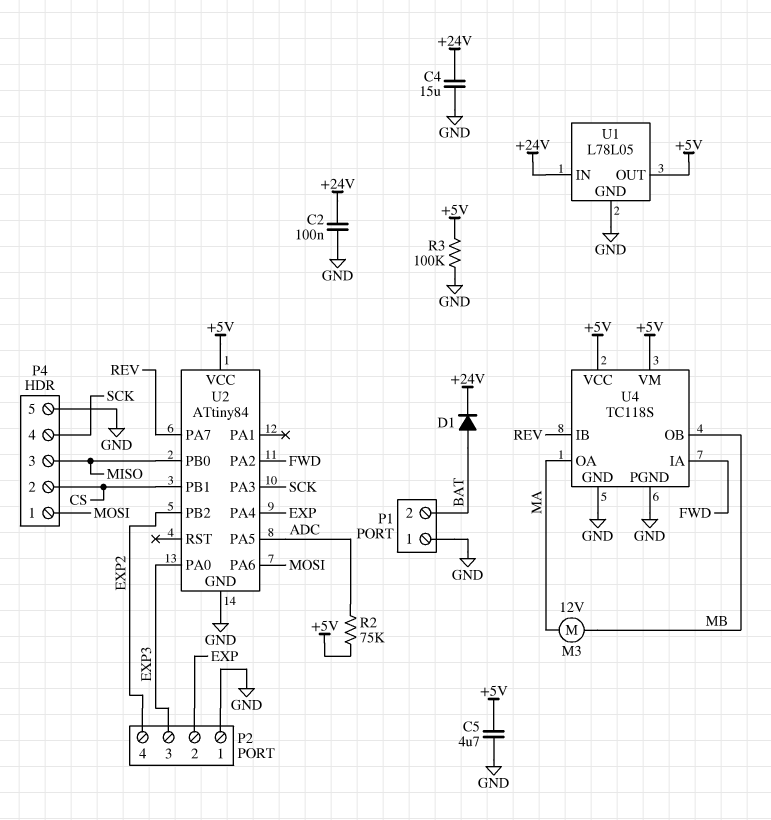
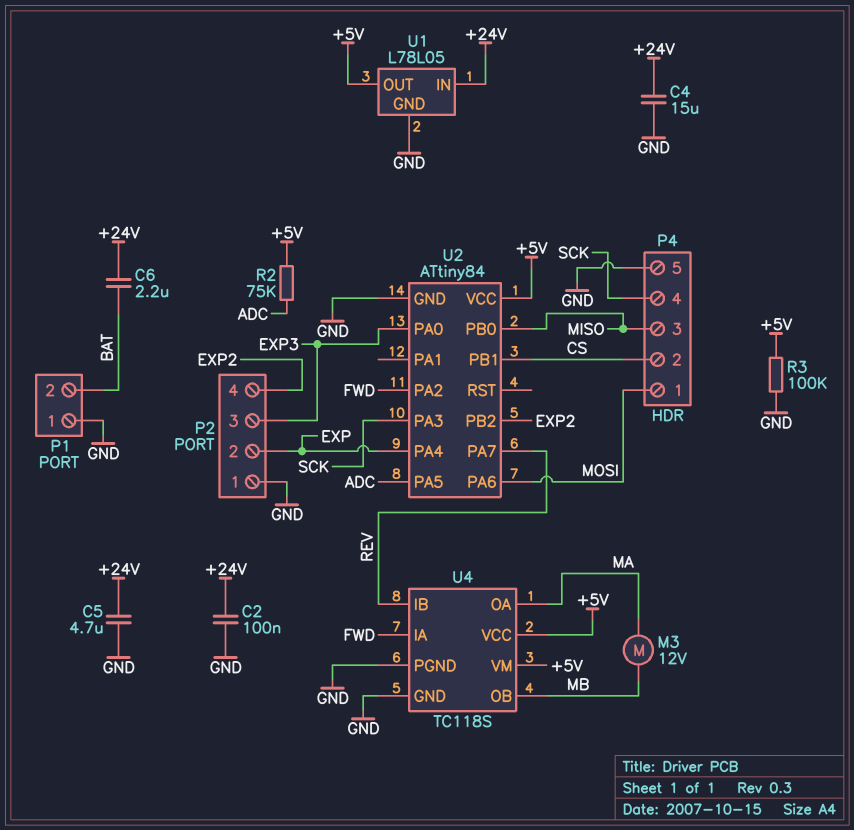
C5: 4.7uF (+5V, GND) -> 4.7uF (+24V, GND)
C6: none -> 2.2uF (+24V, BAT)
D1: diode (A BAT, K +24V) -> none

